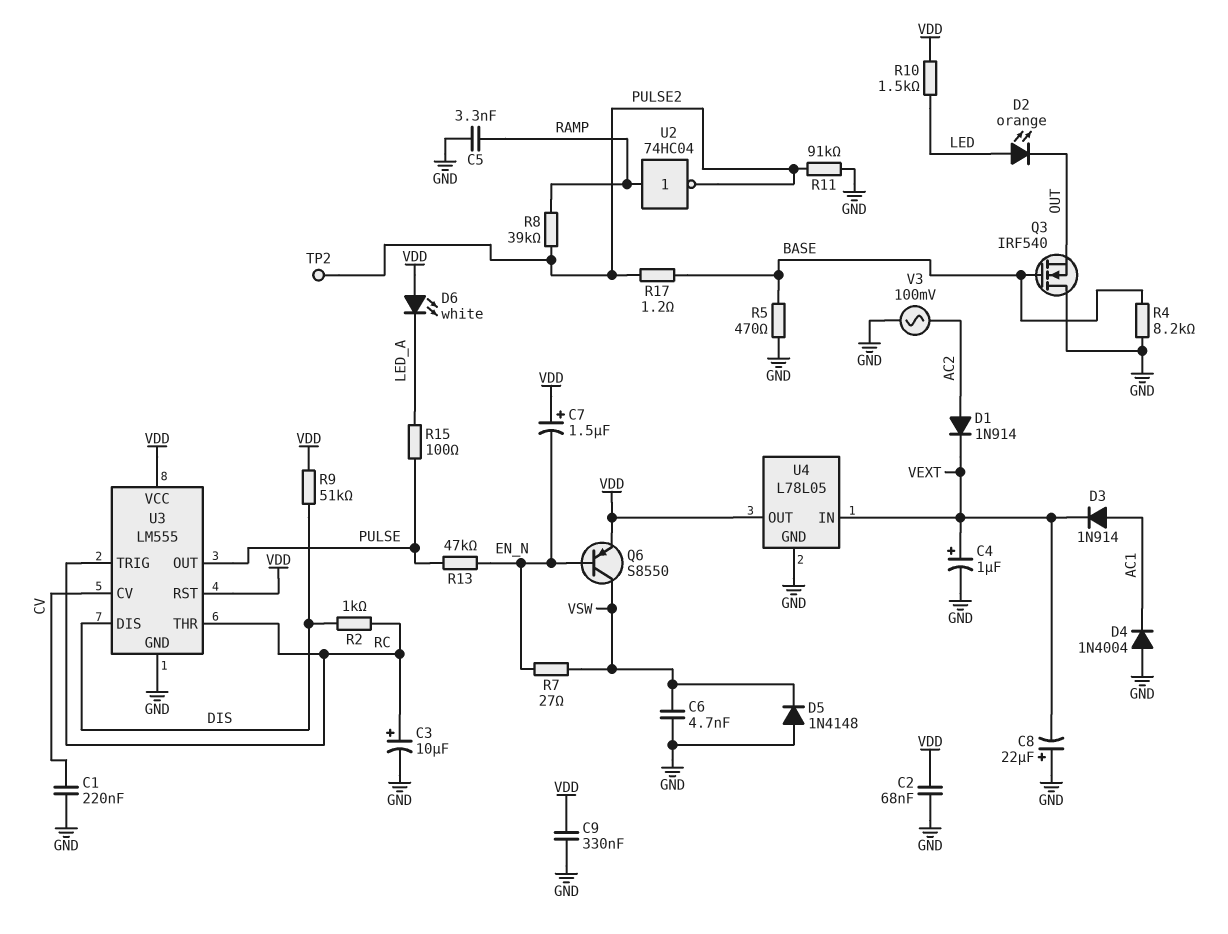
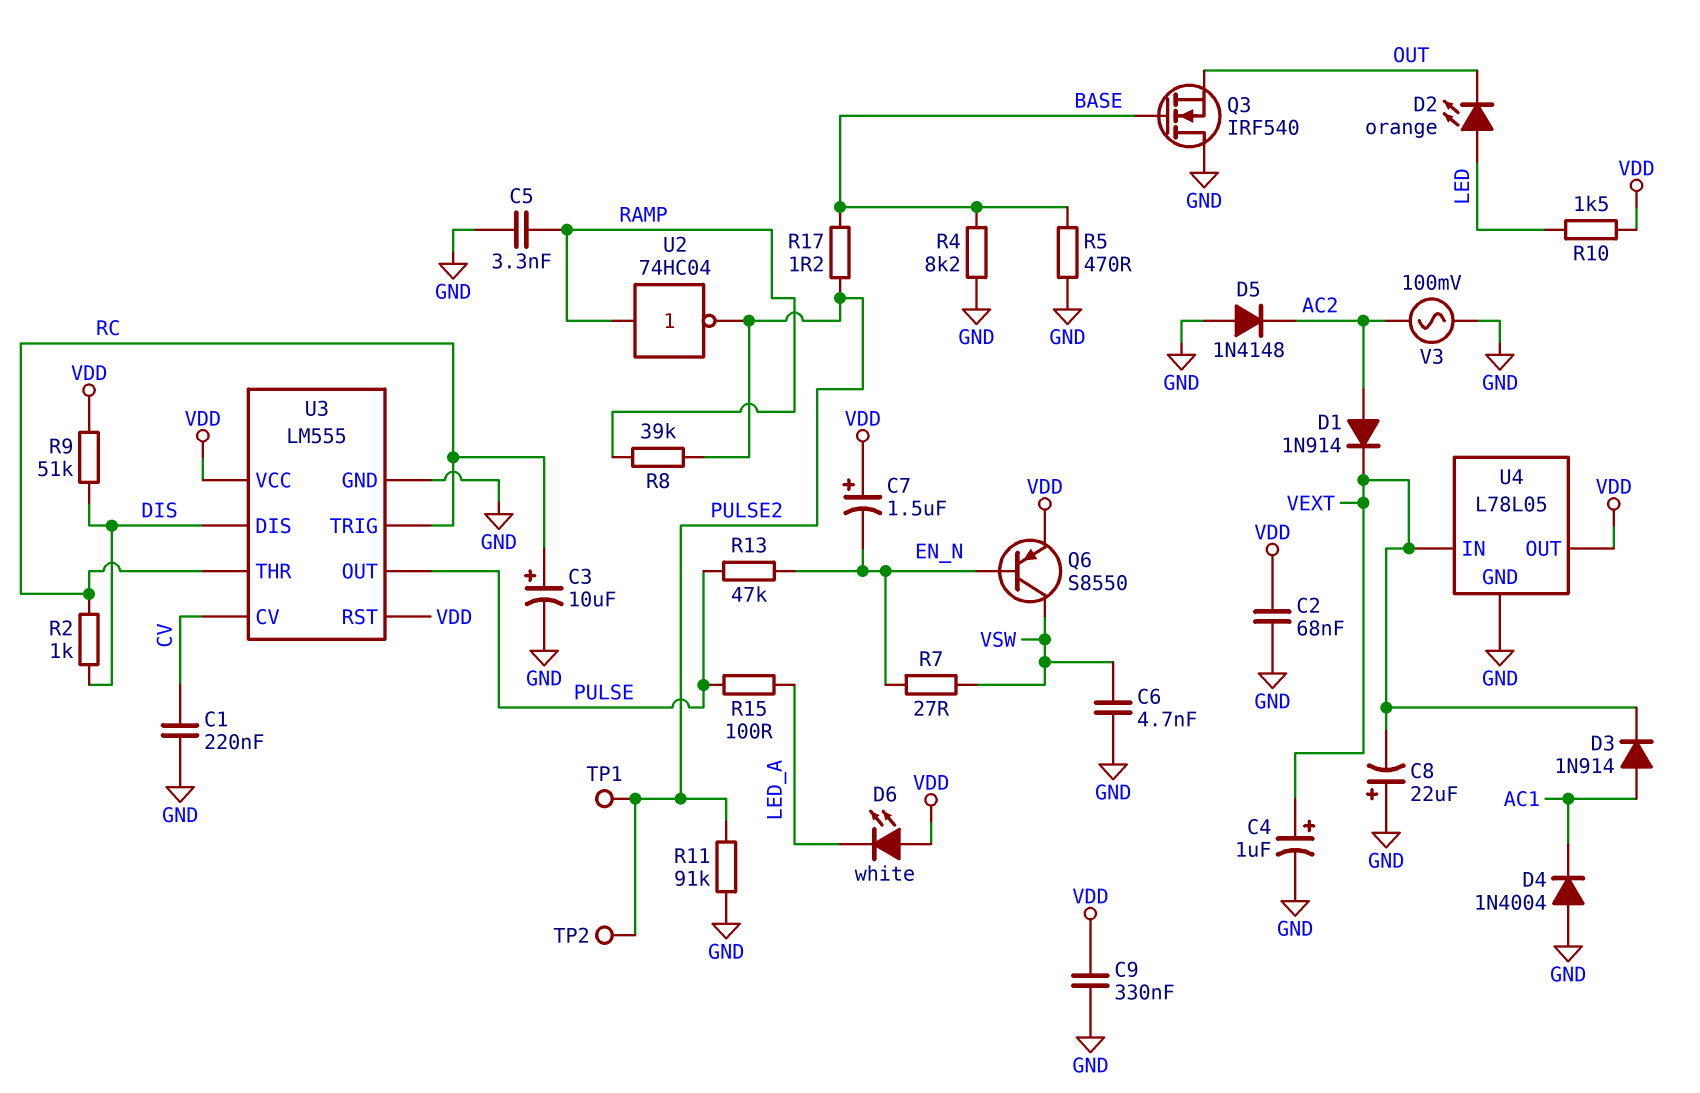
D5: diode 1N4148 (A GND, K VSW) -> diode 1N4148 (A GND, K AC2)
TP1: none -> test point (PULSE2)

